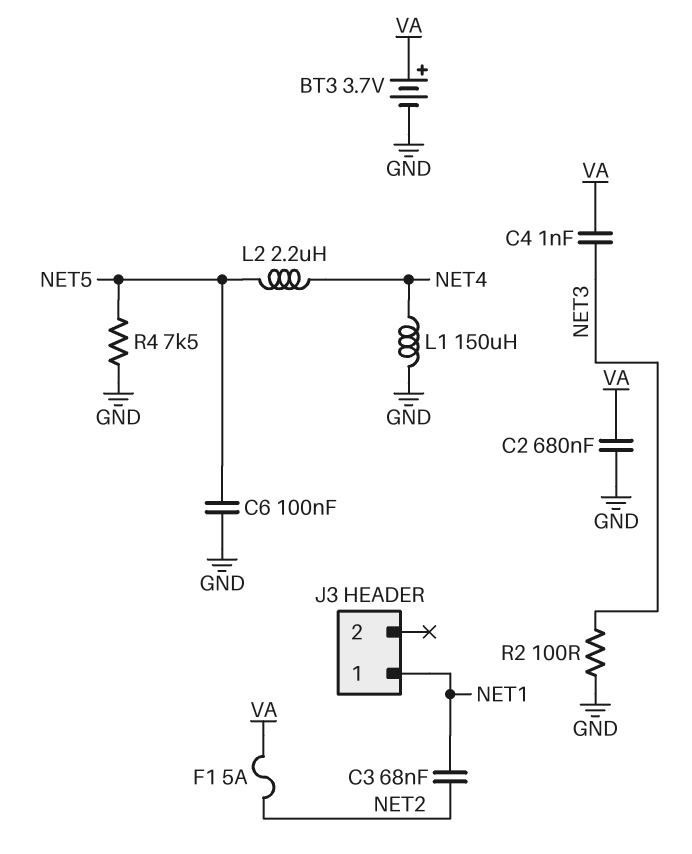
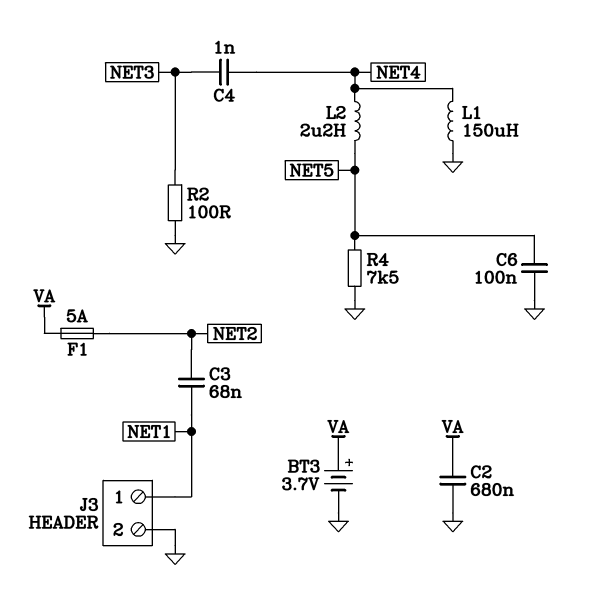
C4: 1nF (NET3, VA) -> 1nF (NET3, NET4)
J3 pin 2: none -> GND

